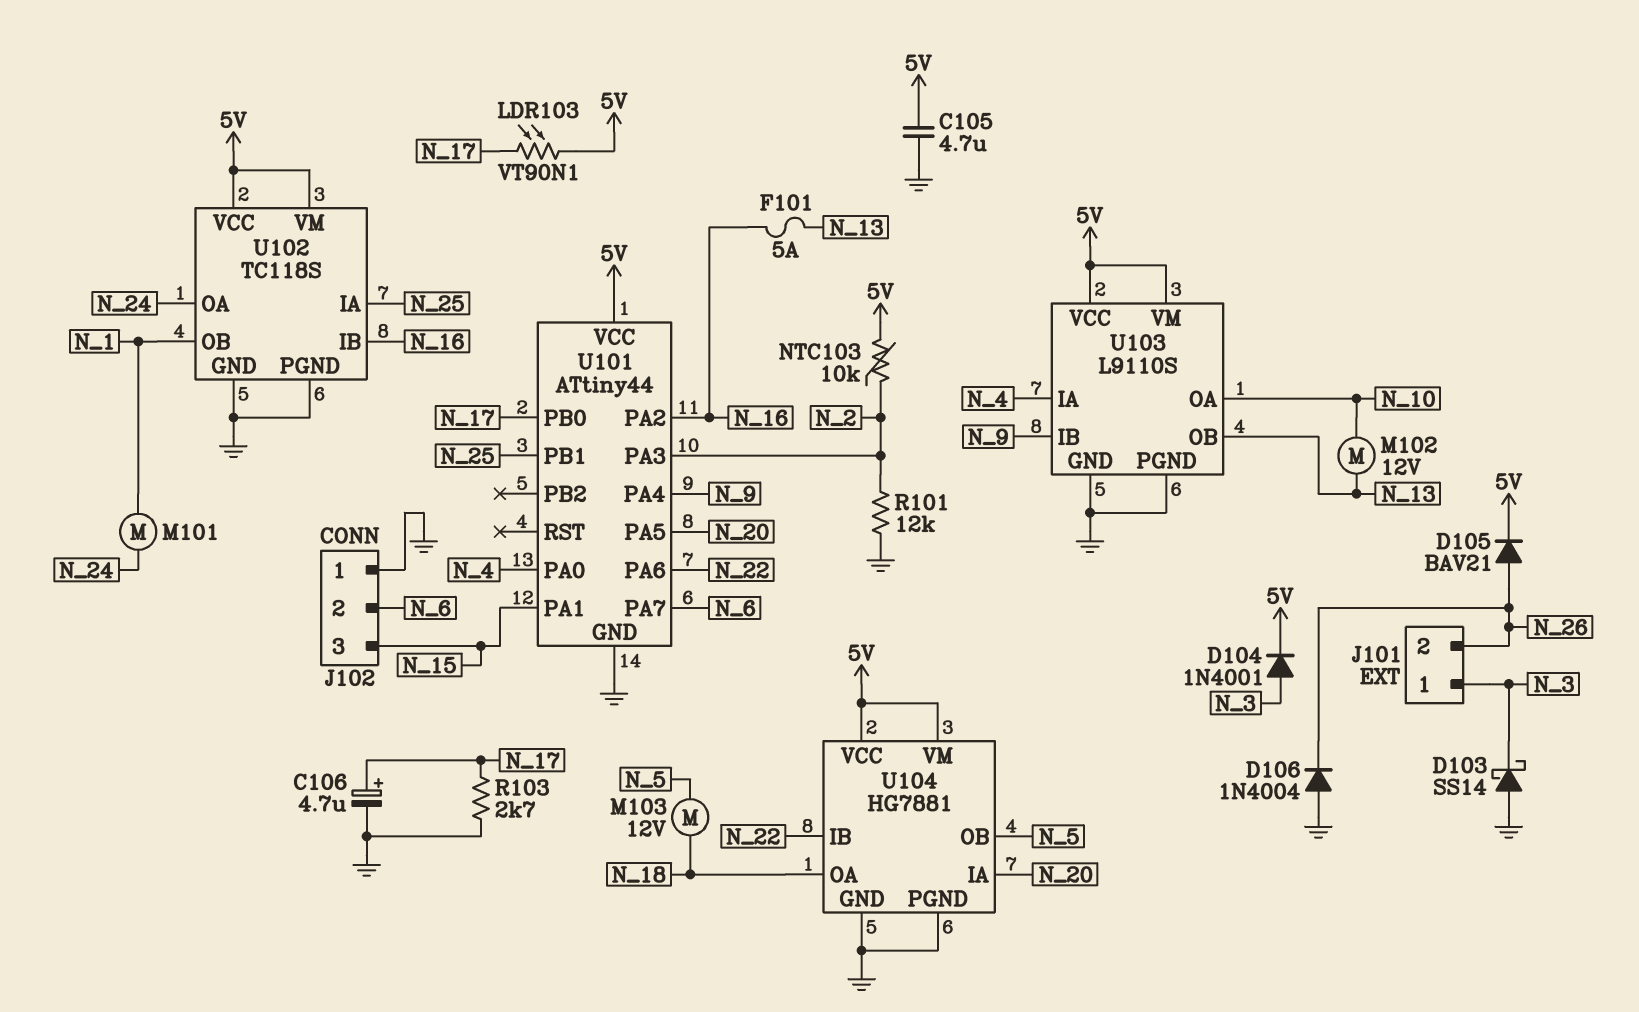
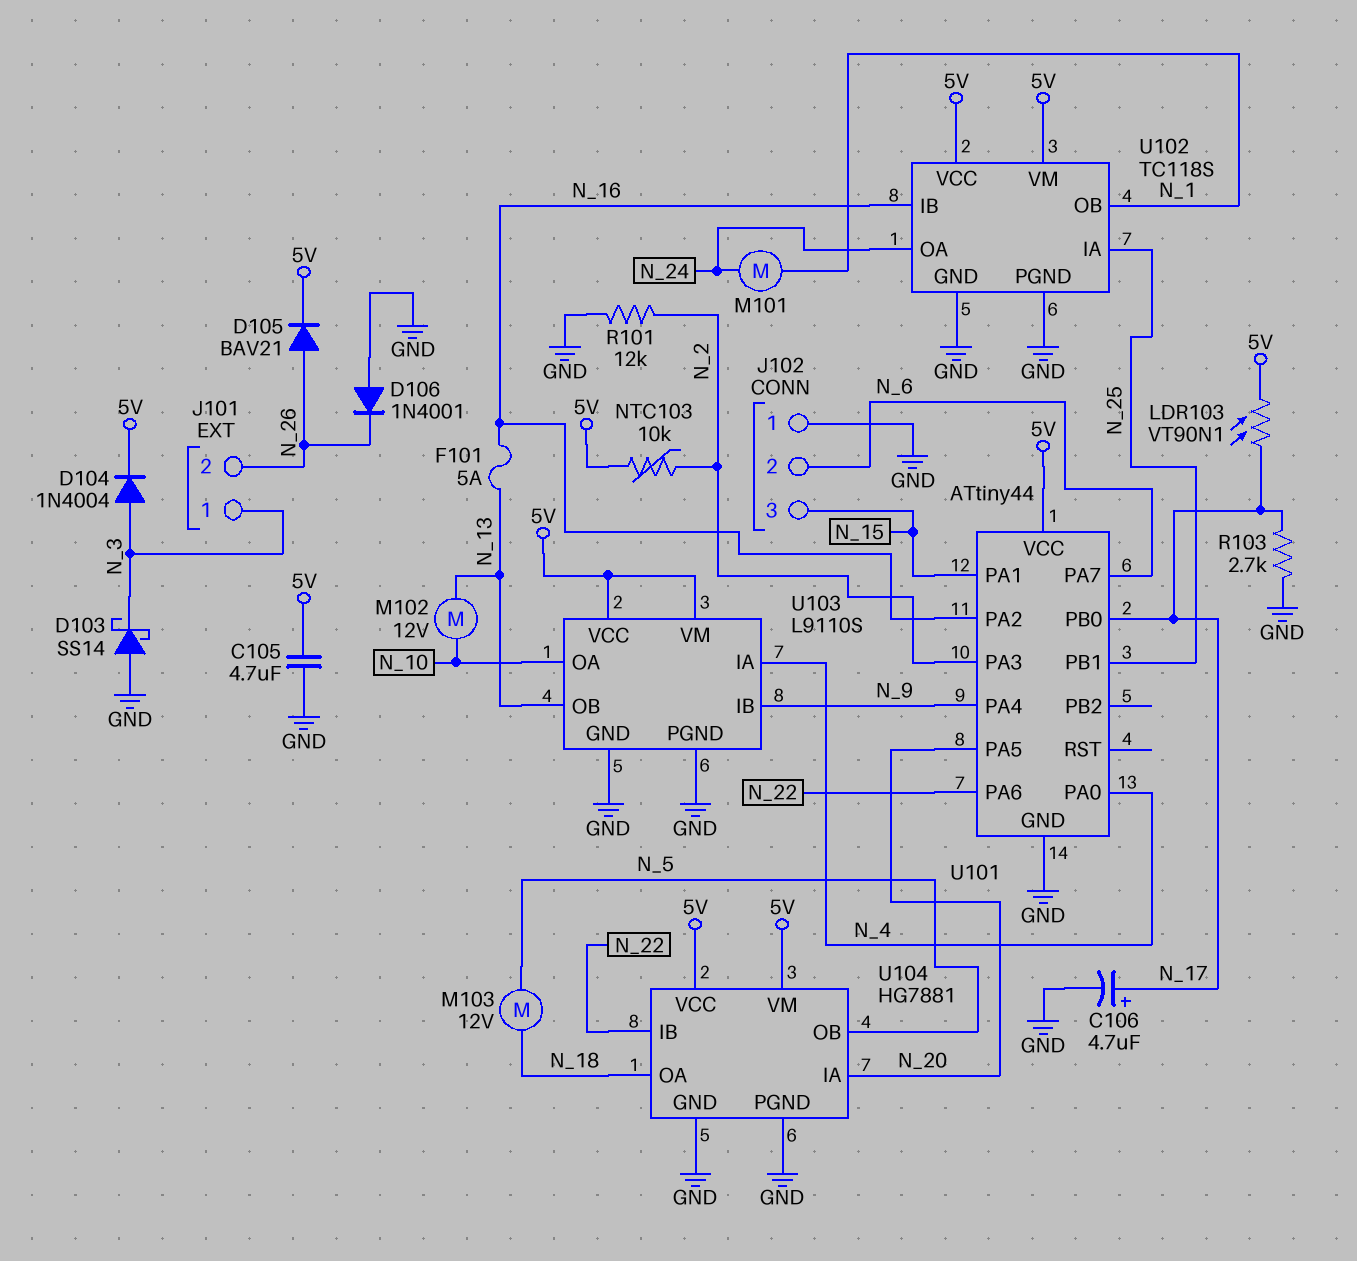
D104: diode 1N4001 (A N_3, K 5V) -> diode 1N4004 (A N_3, K 5V)
D106: diode 1N4004 (A GND, K N_26) -> diode 1N4001 (A GND, K N_26)

